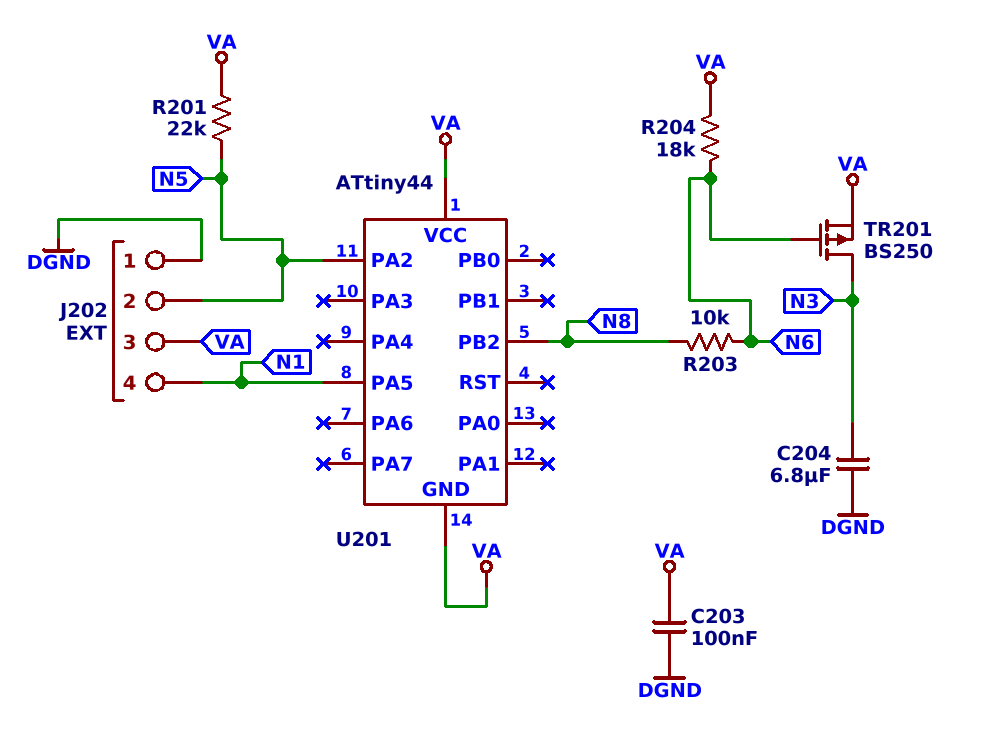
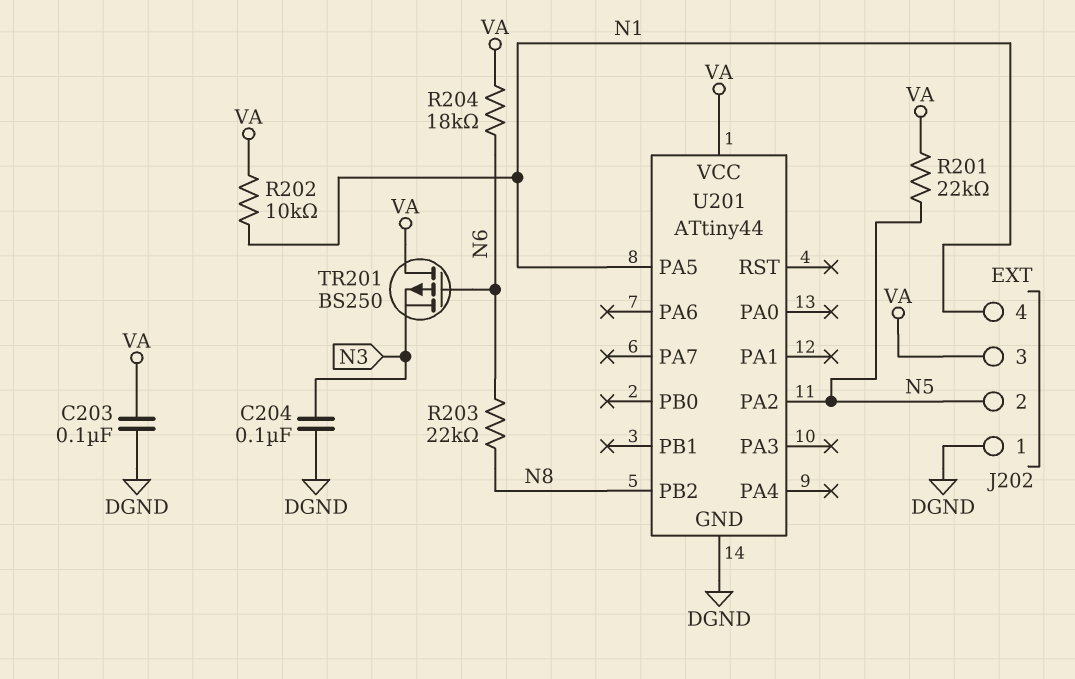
C204: 6.8uF (DGND, N3) -> 100nF (DGND, N3)
R202: none -> 10k (N1, VA)
R203: 10k (N6, N8) -> 22k (N6, N8)
TR201: PMOS BS250 (G N6, D N3, S VA) -> PMOS BS250 (G N6, D VA, S N3)
U201 pin GND: VA -> DGND

